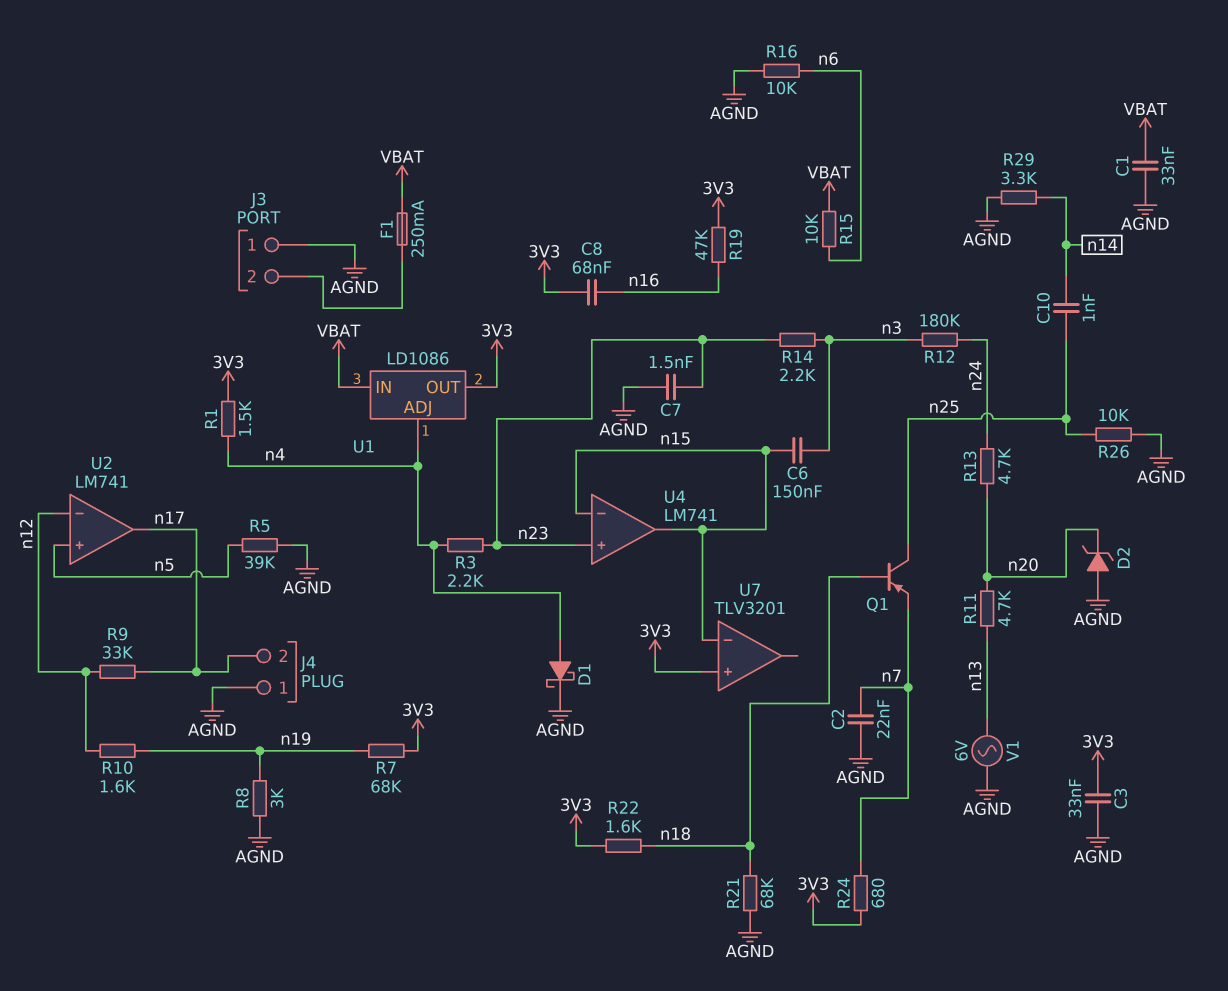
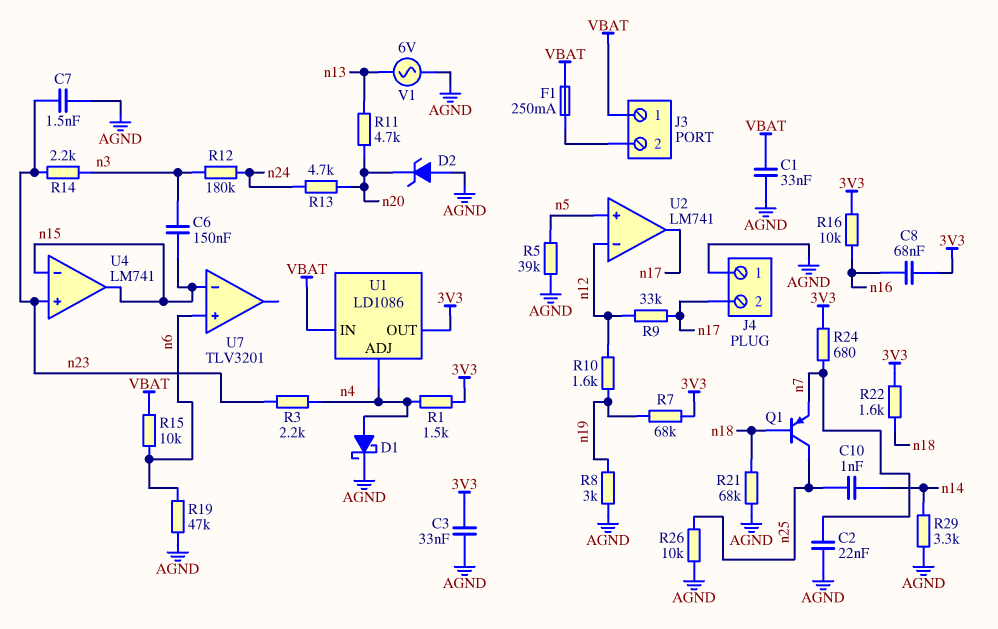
J3 pin 1: AGND -> VBAT
R16: 10k (AGND, n6) -> 10k (3V3, n16)
R19: 47k (3V3, n16) -> 47k (AGND, n6)
U7 pin in+: 3V3 -> n6

